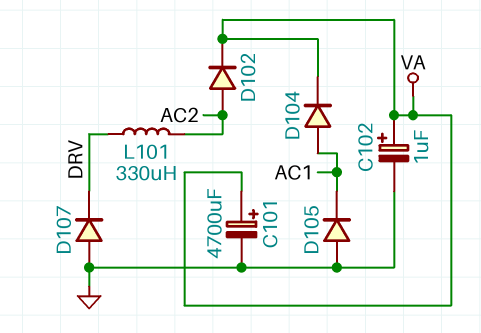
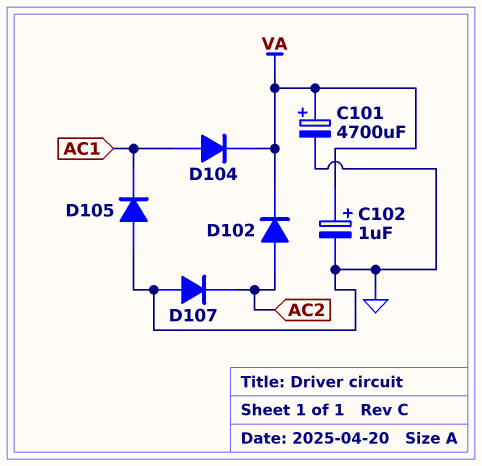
D107: diode (A GND, K DRV) -> diode (A GND, K AC2)
L101: 330uH (AC2, DRV) -> none

